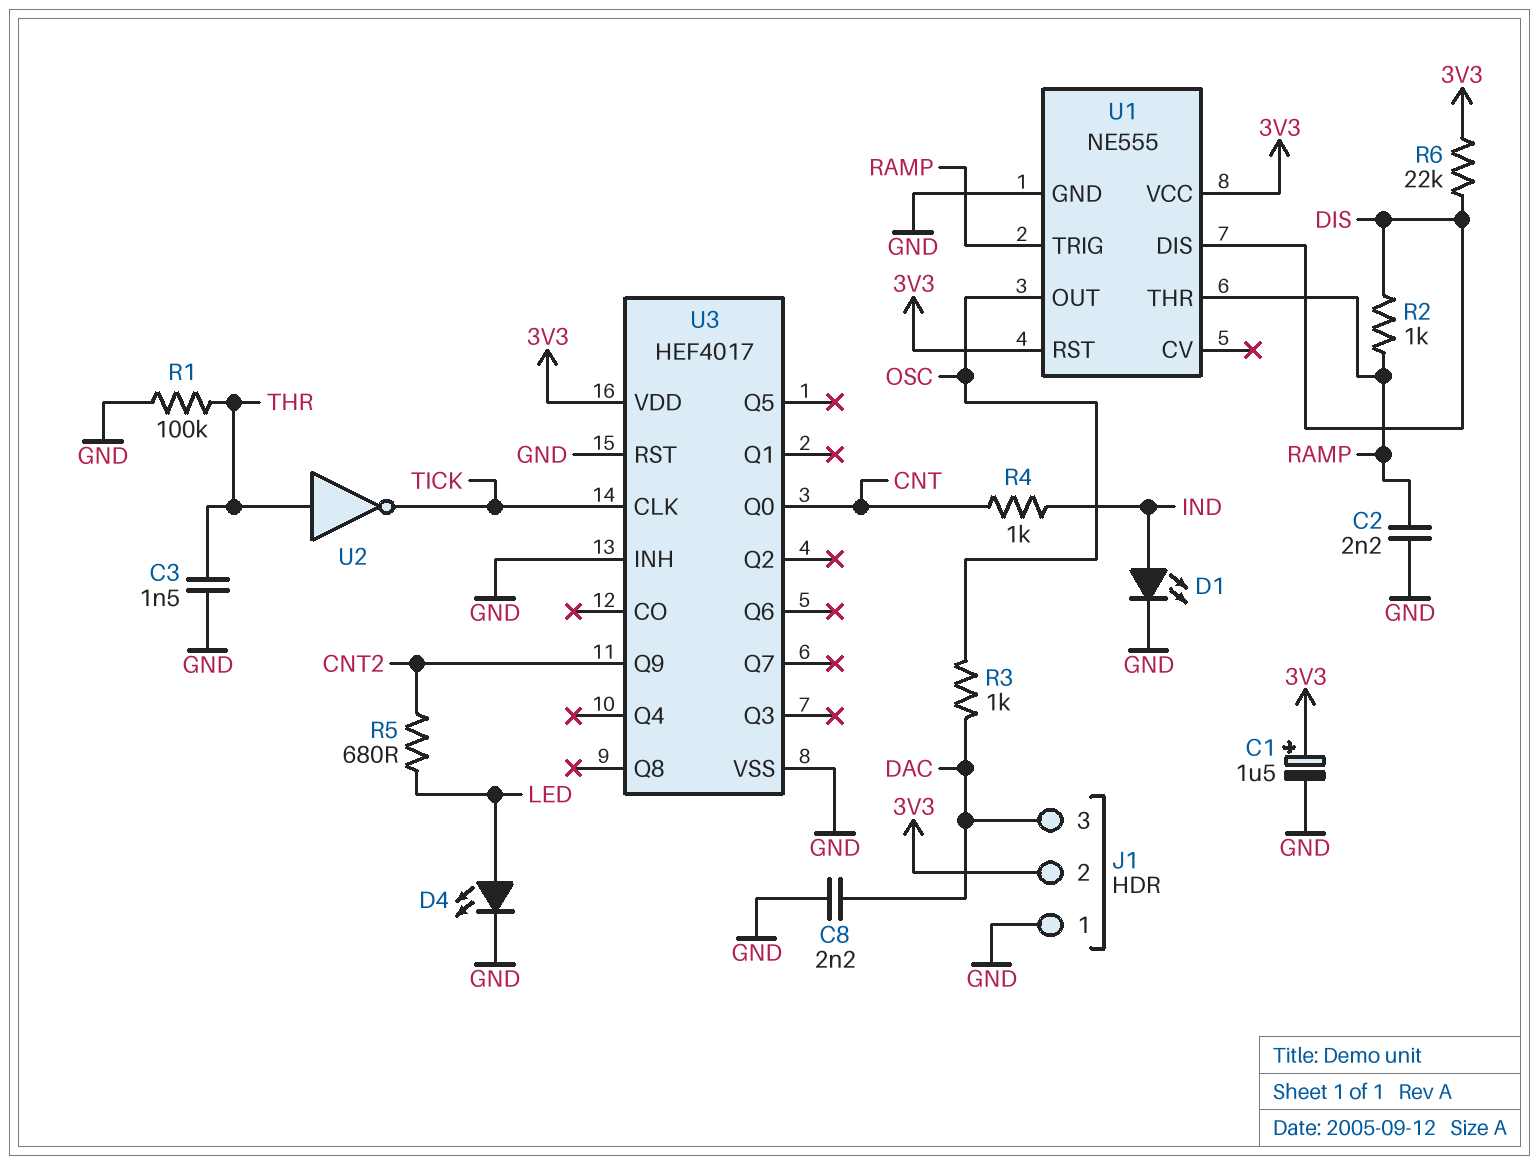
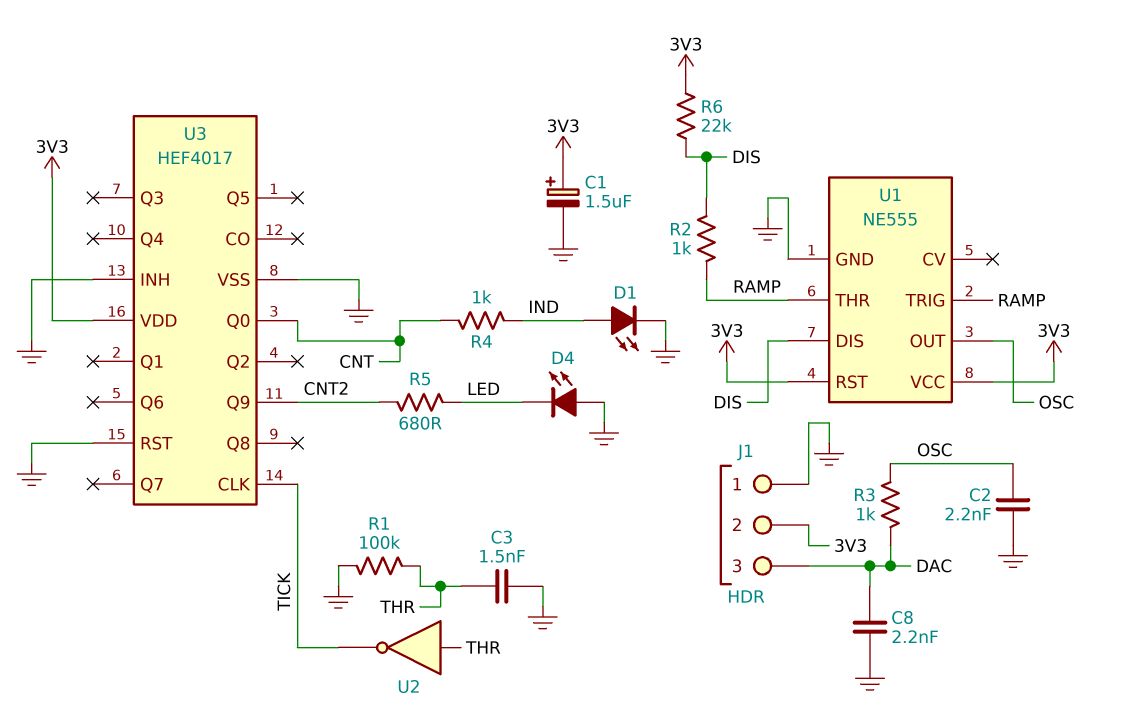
C2: 2.2nF (GND, RAMP) -> 2.2nF (GND, OSC)
D4: LED (A LED, K GND) -> LED (A GND, K LED)

